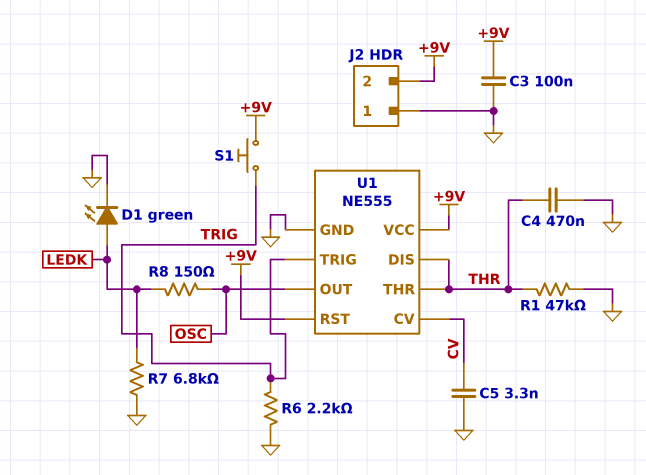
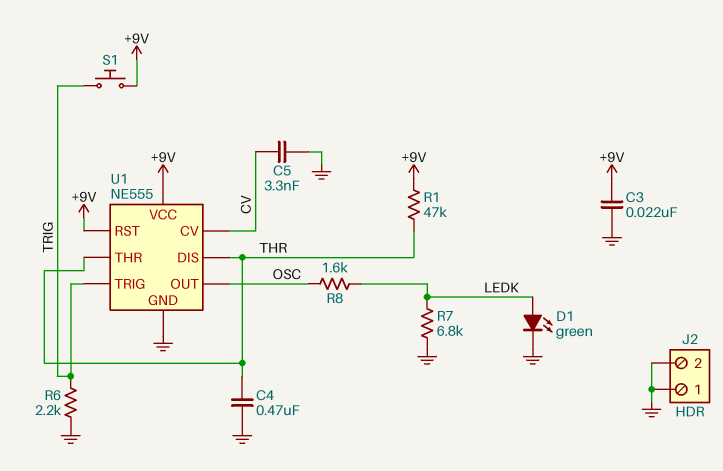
C3: 100nF (+9V, GND) -> 22nF (+9V, GND)
J2 pin 2: +9V -> GND
R1: 47k (GND, THR) -> 47k (+9V, THR)
R8: 150 (LEDK, OSC) -> 1.6k (LEDK, OSC)

